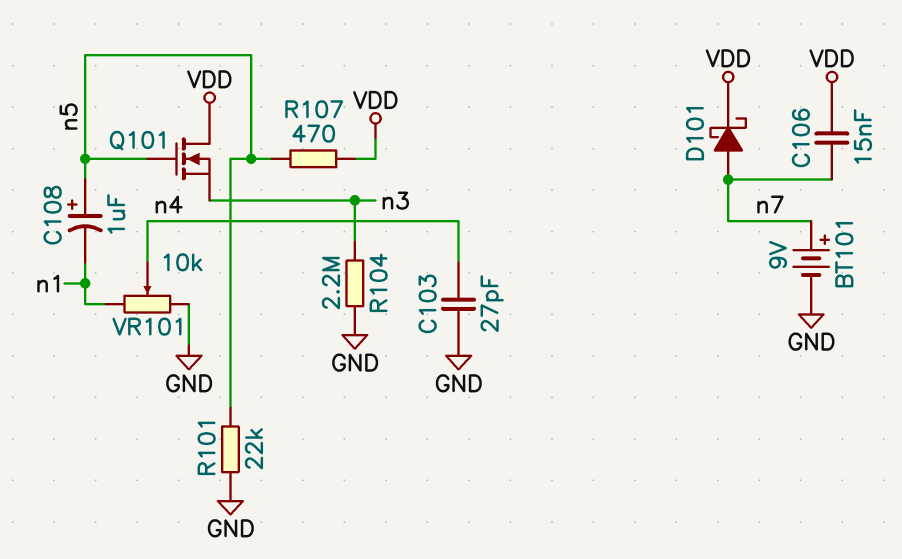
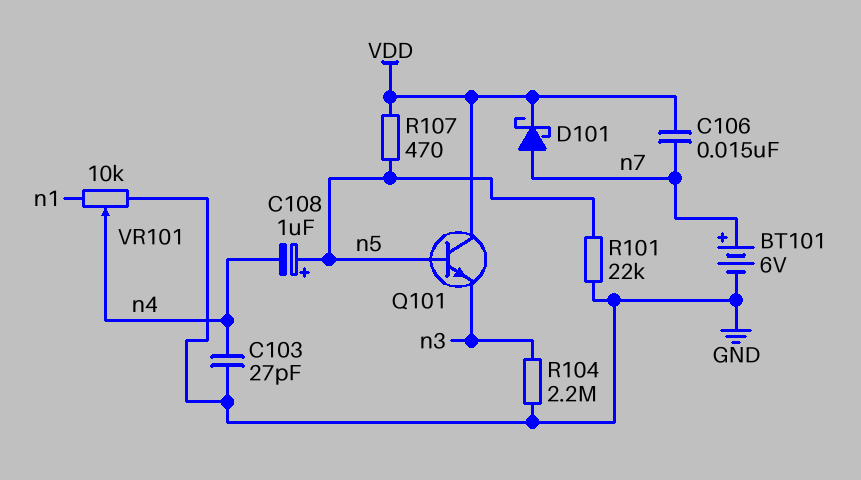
BT101: 9V (plus n7, minus GND) -> 6V (plus n7, minus GND)
C108: 1uF (plus n5, minus n1) -> 1uF (plus n5, minus n4)
Q101: NMOS (G n5, D VDD, S n3) -> NPN (B n5, C VDD, E n3)

